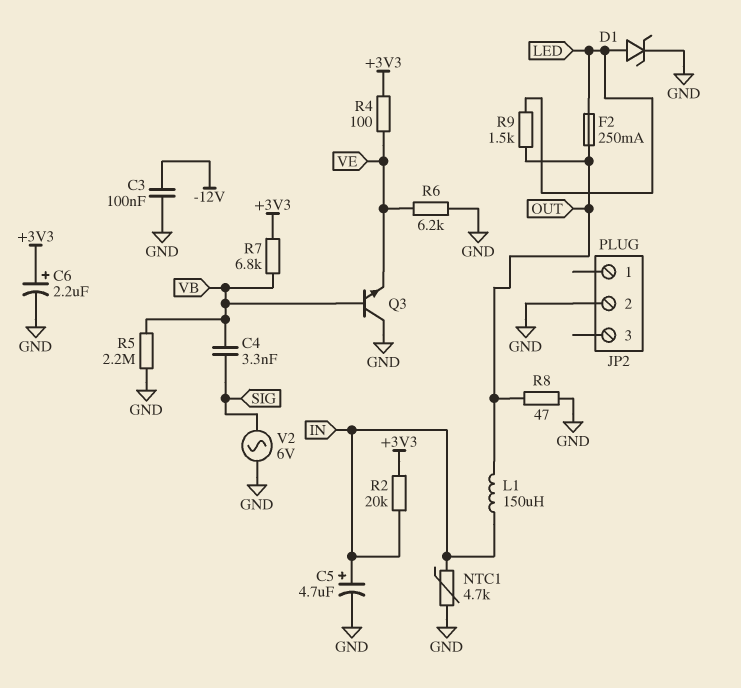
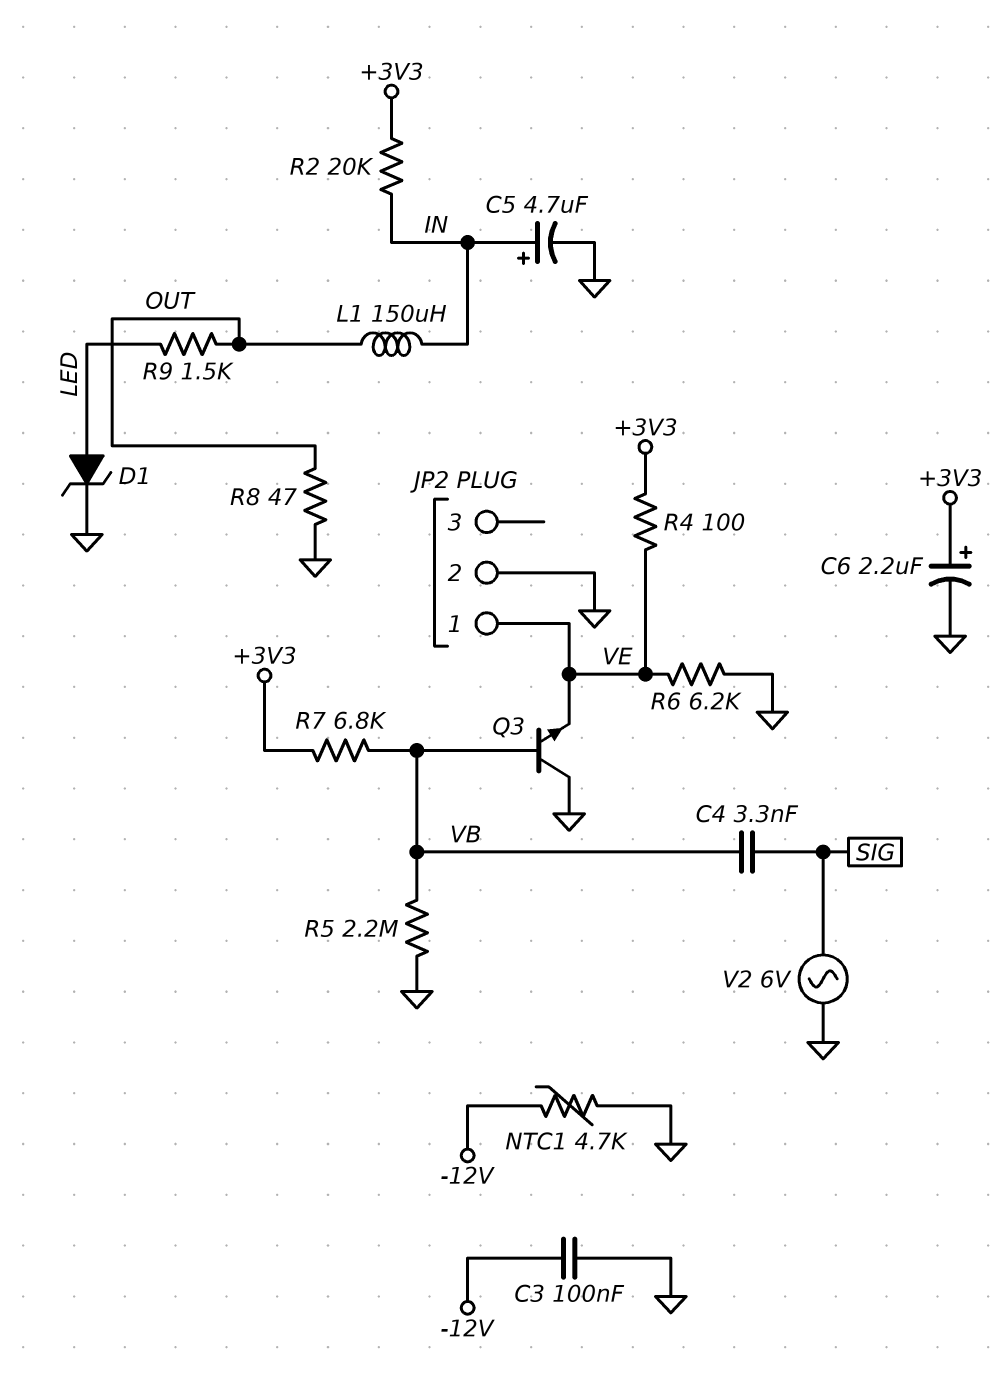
F2: 250mA (LED, OUT) -> none
JP2 pin 1: none -> VE
NTC1: 4.7k (GND, IN) -> 4.7k (-12V, GND)

